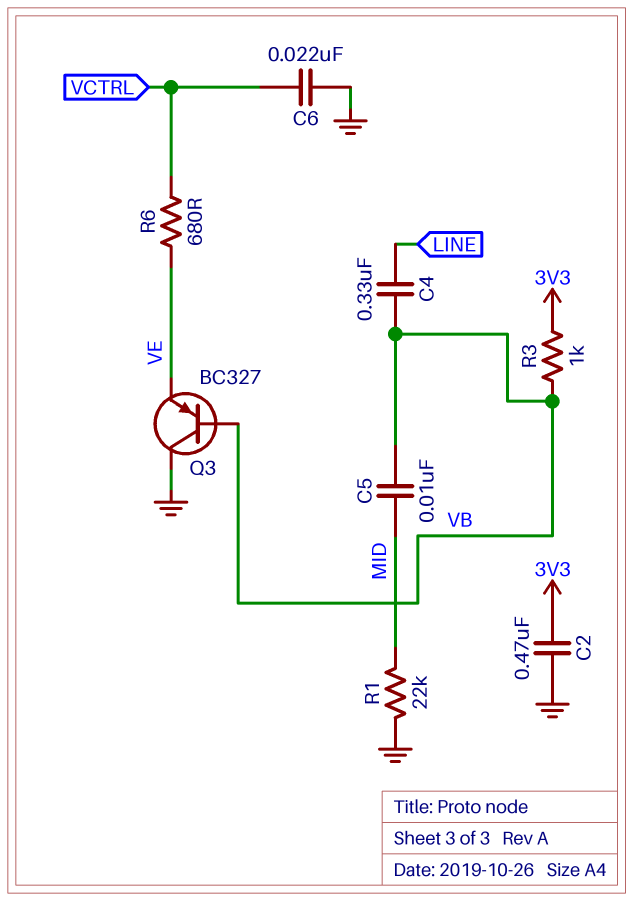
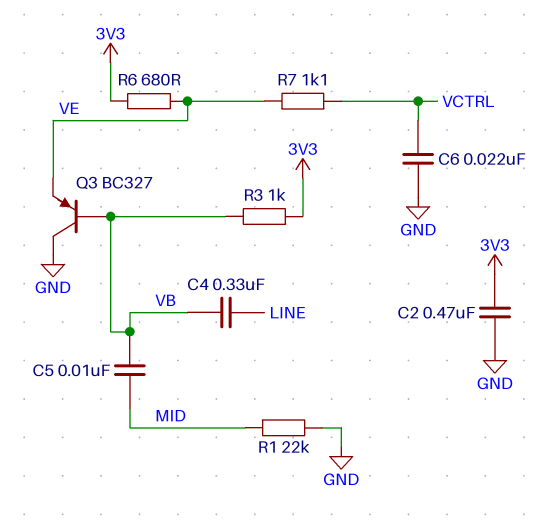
R6: 680 (VCTRL, VE) -> 680 (3V3, VE)
R7: none -> 1.1k (VCTRL, VE)

